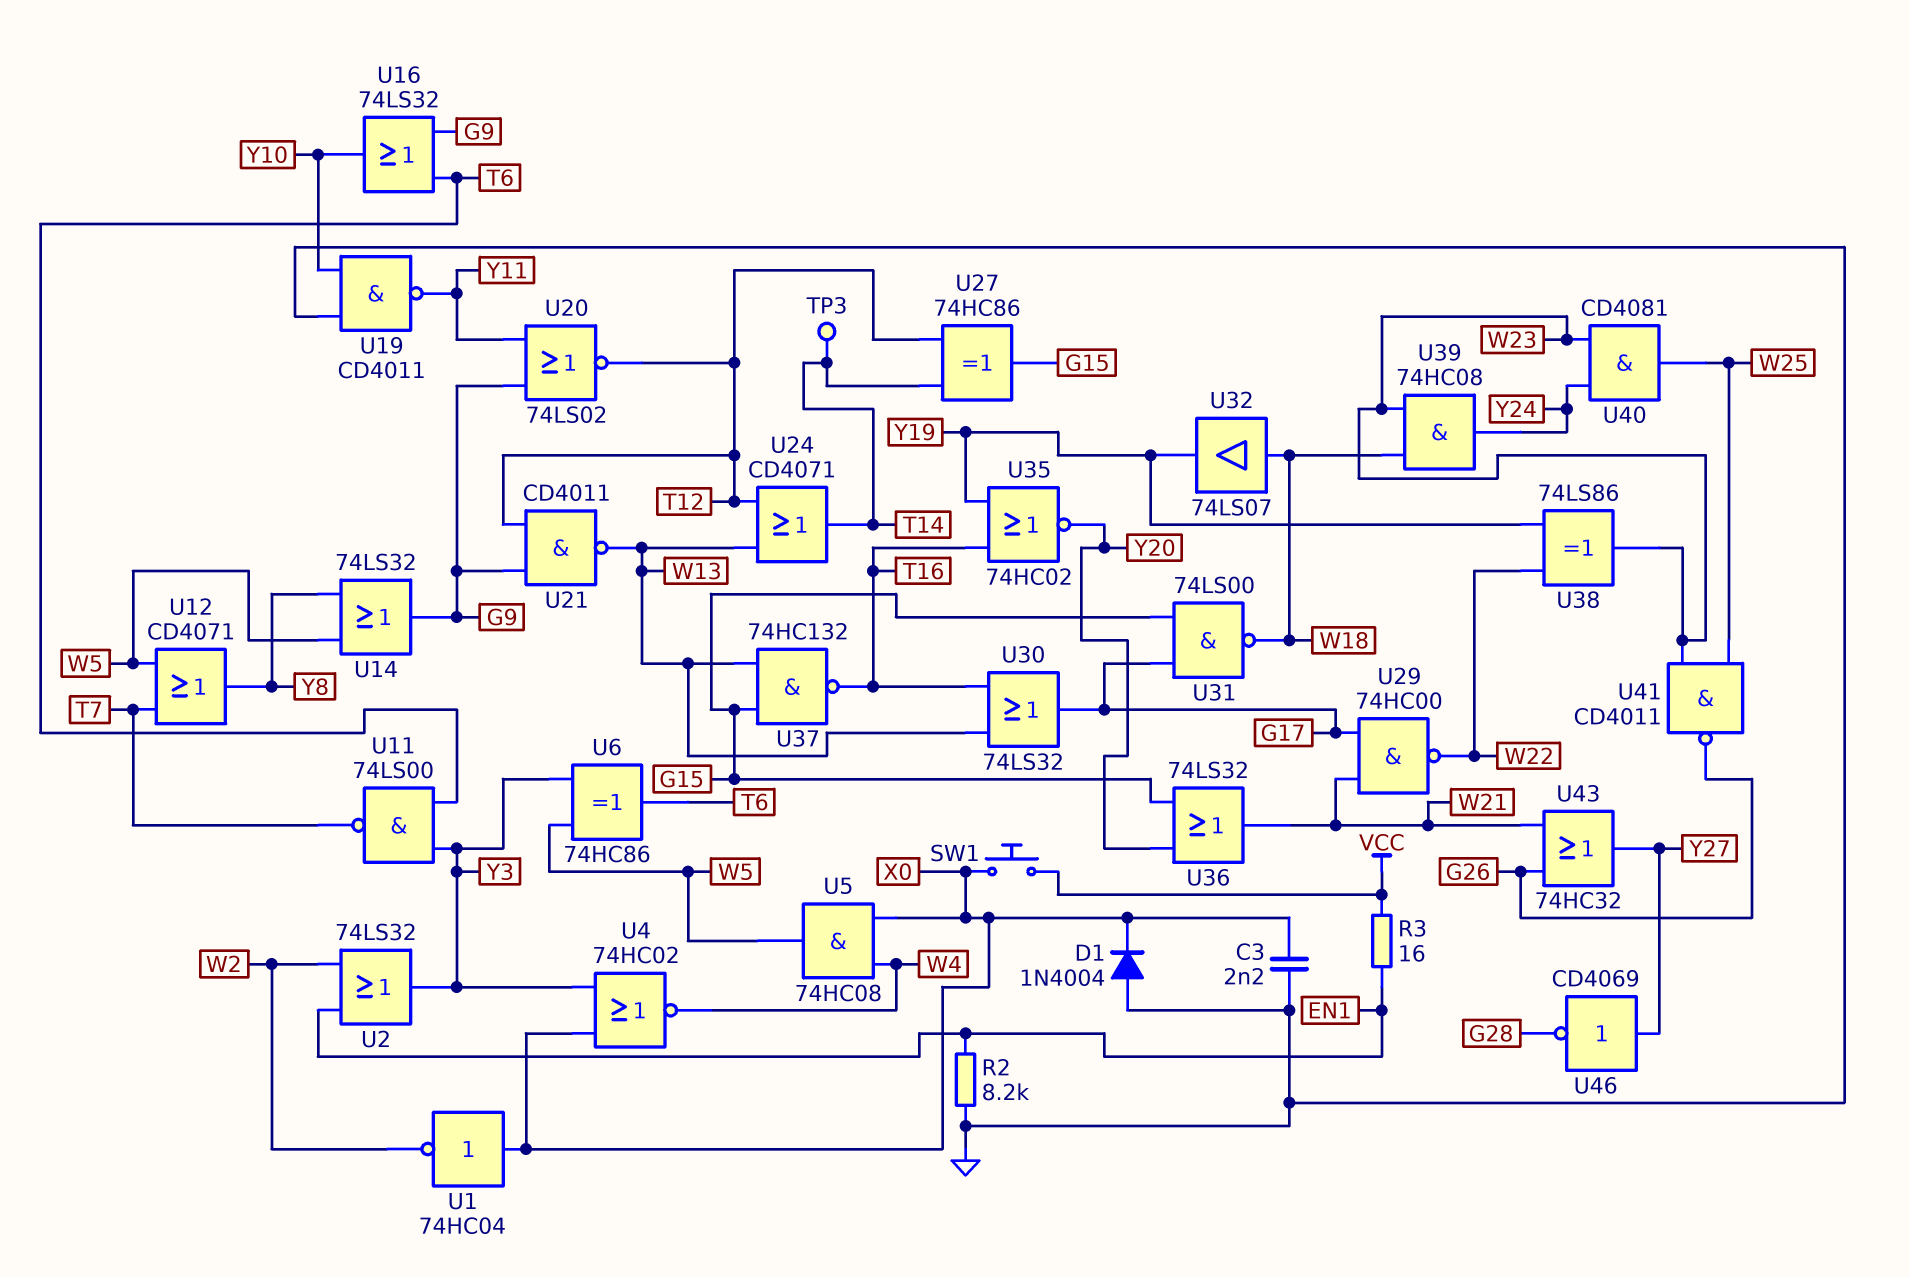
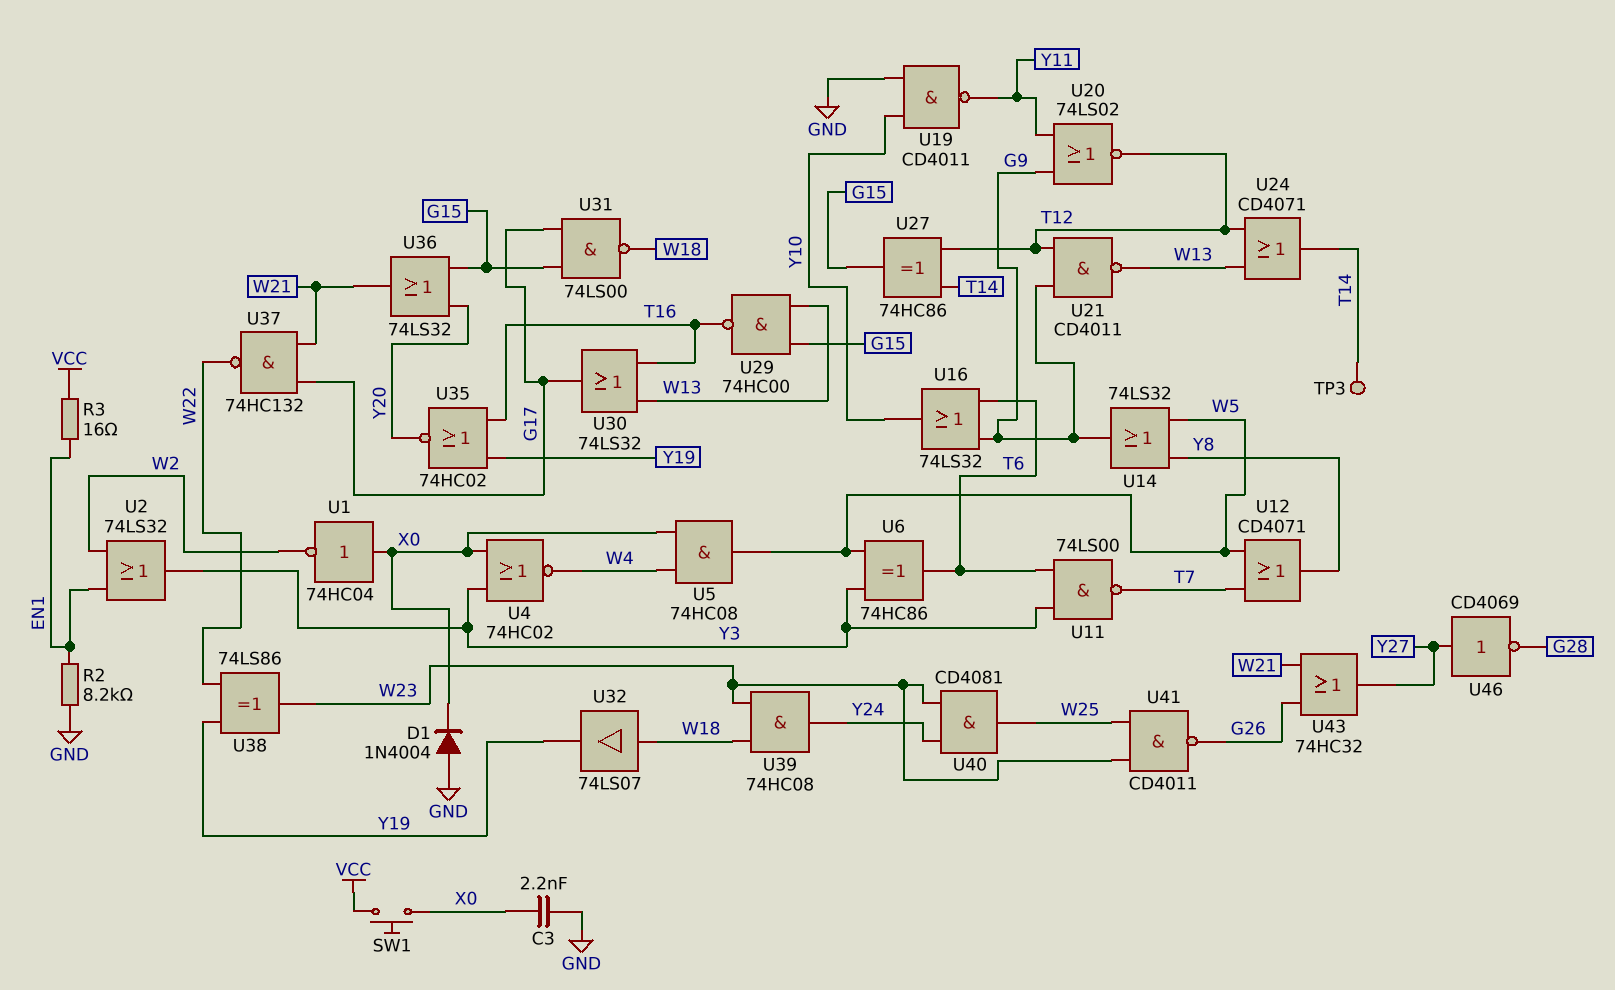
U29: NAND 74HC00 (in G17, in W21, out W22) -> NAND 74HC00 (in G15, in W13, out T16)
U37: NAND 74HC132 (in G15, in W13, out T16) -> NAND 74HC132 (in G17, in W21, out W22)

